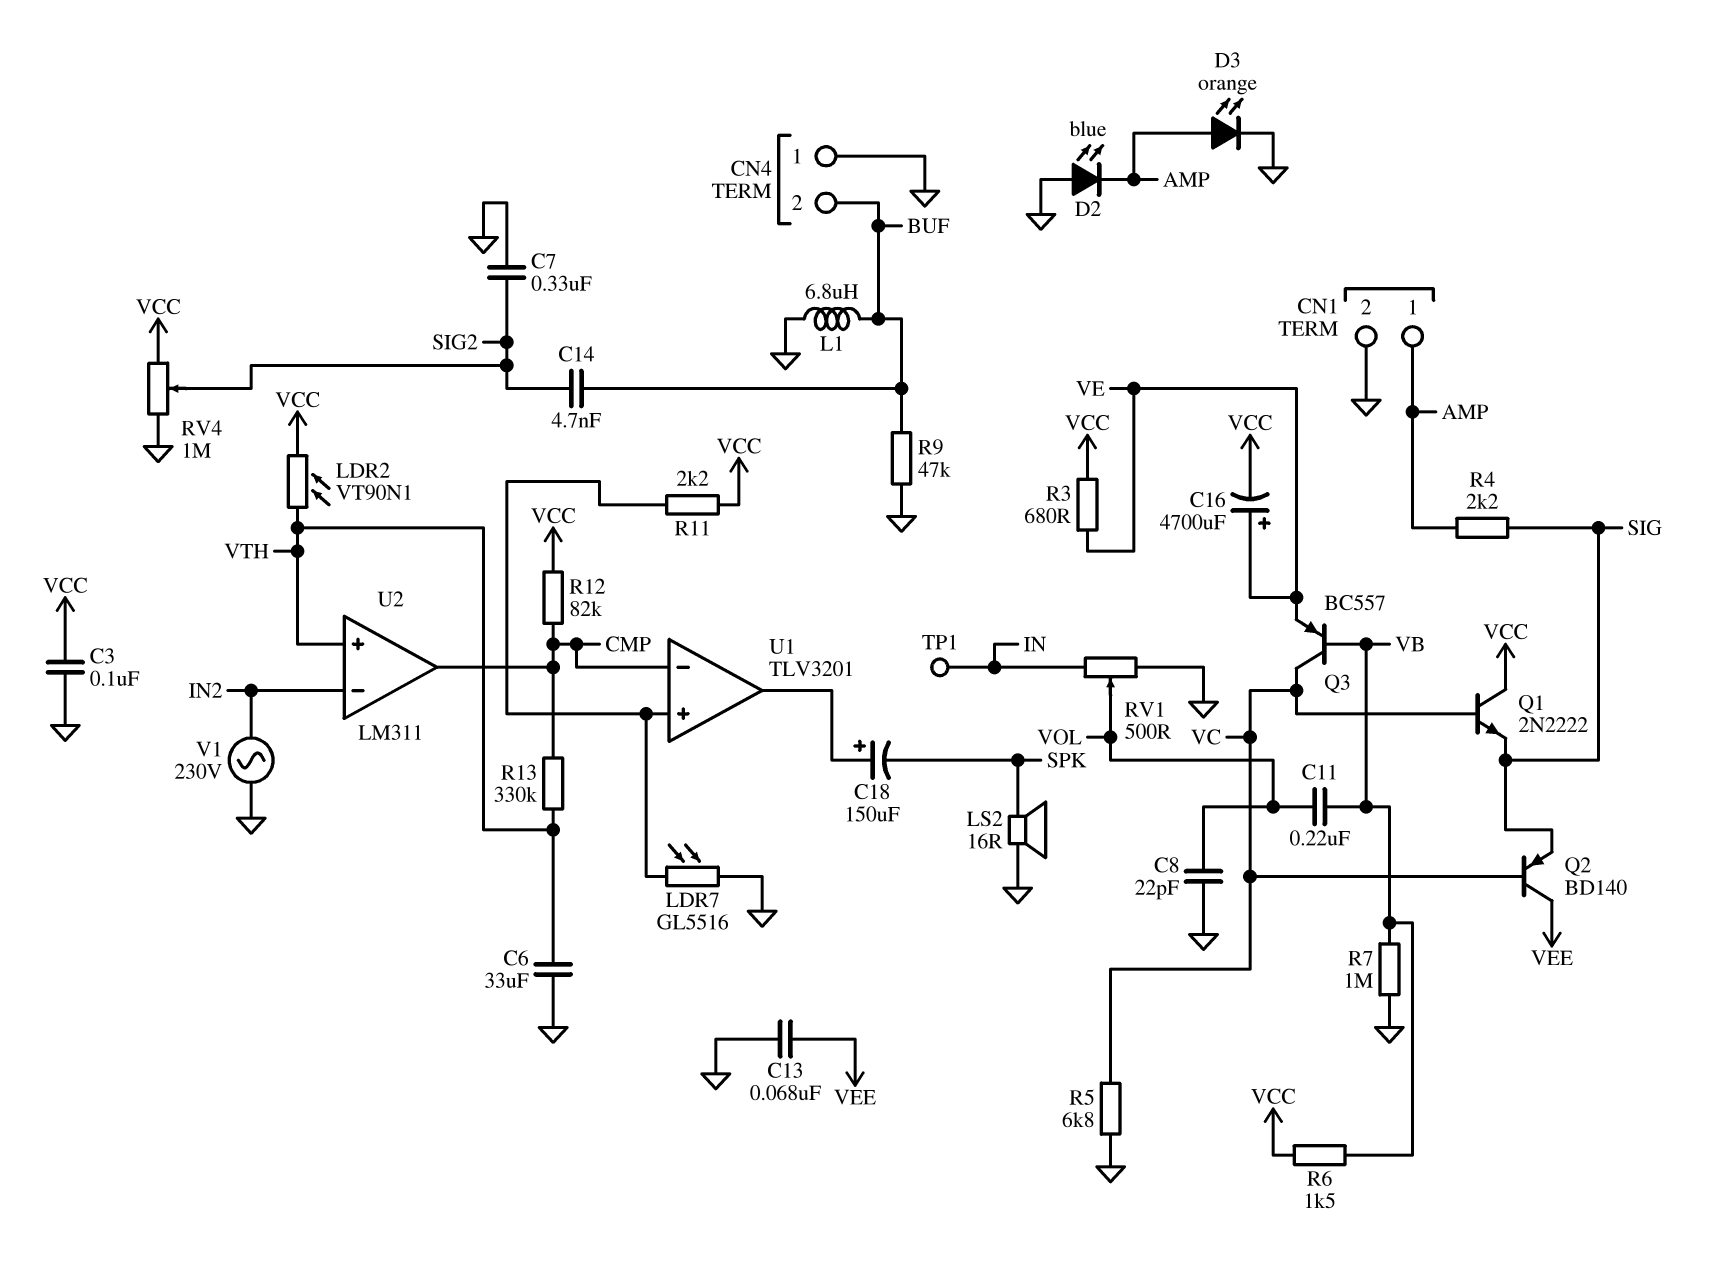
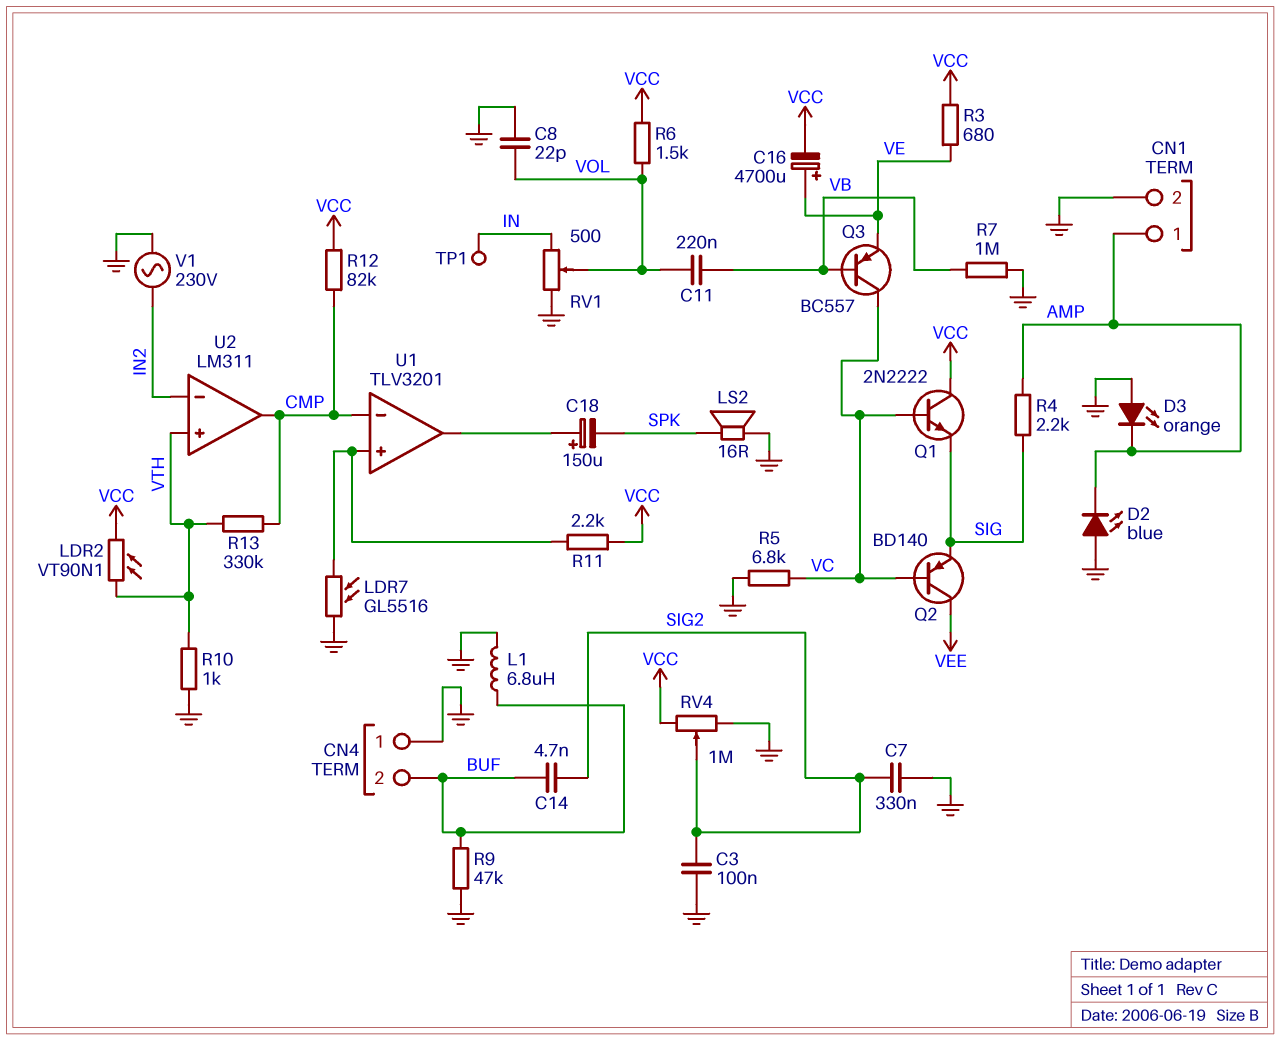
C3: 100nF (GND, VCC) -> 100nF (GND, SIG2)
C6: 33uF (GND, VTH) -> none
C13: 68nF (GND, VEE) -> none
D3: LED orange (A AMP, K GND) -> LED orange (A GND, K AMP)
R6: 1.5k (VB, VCC) -> 1.5k (VCC, VOL)
R10: none -> 1k (GND, VTH)

